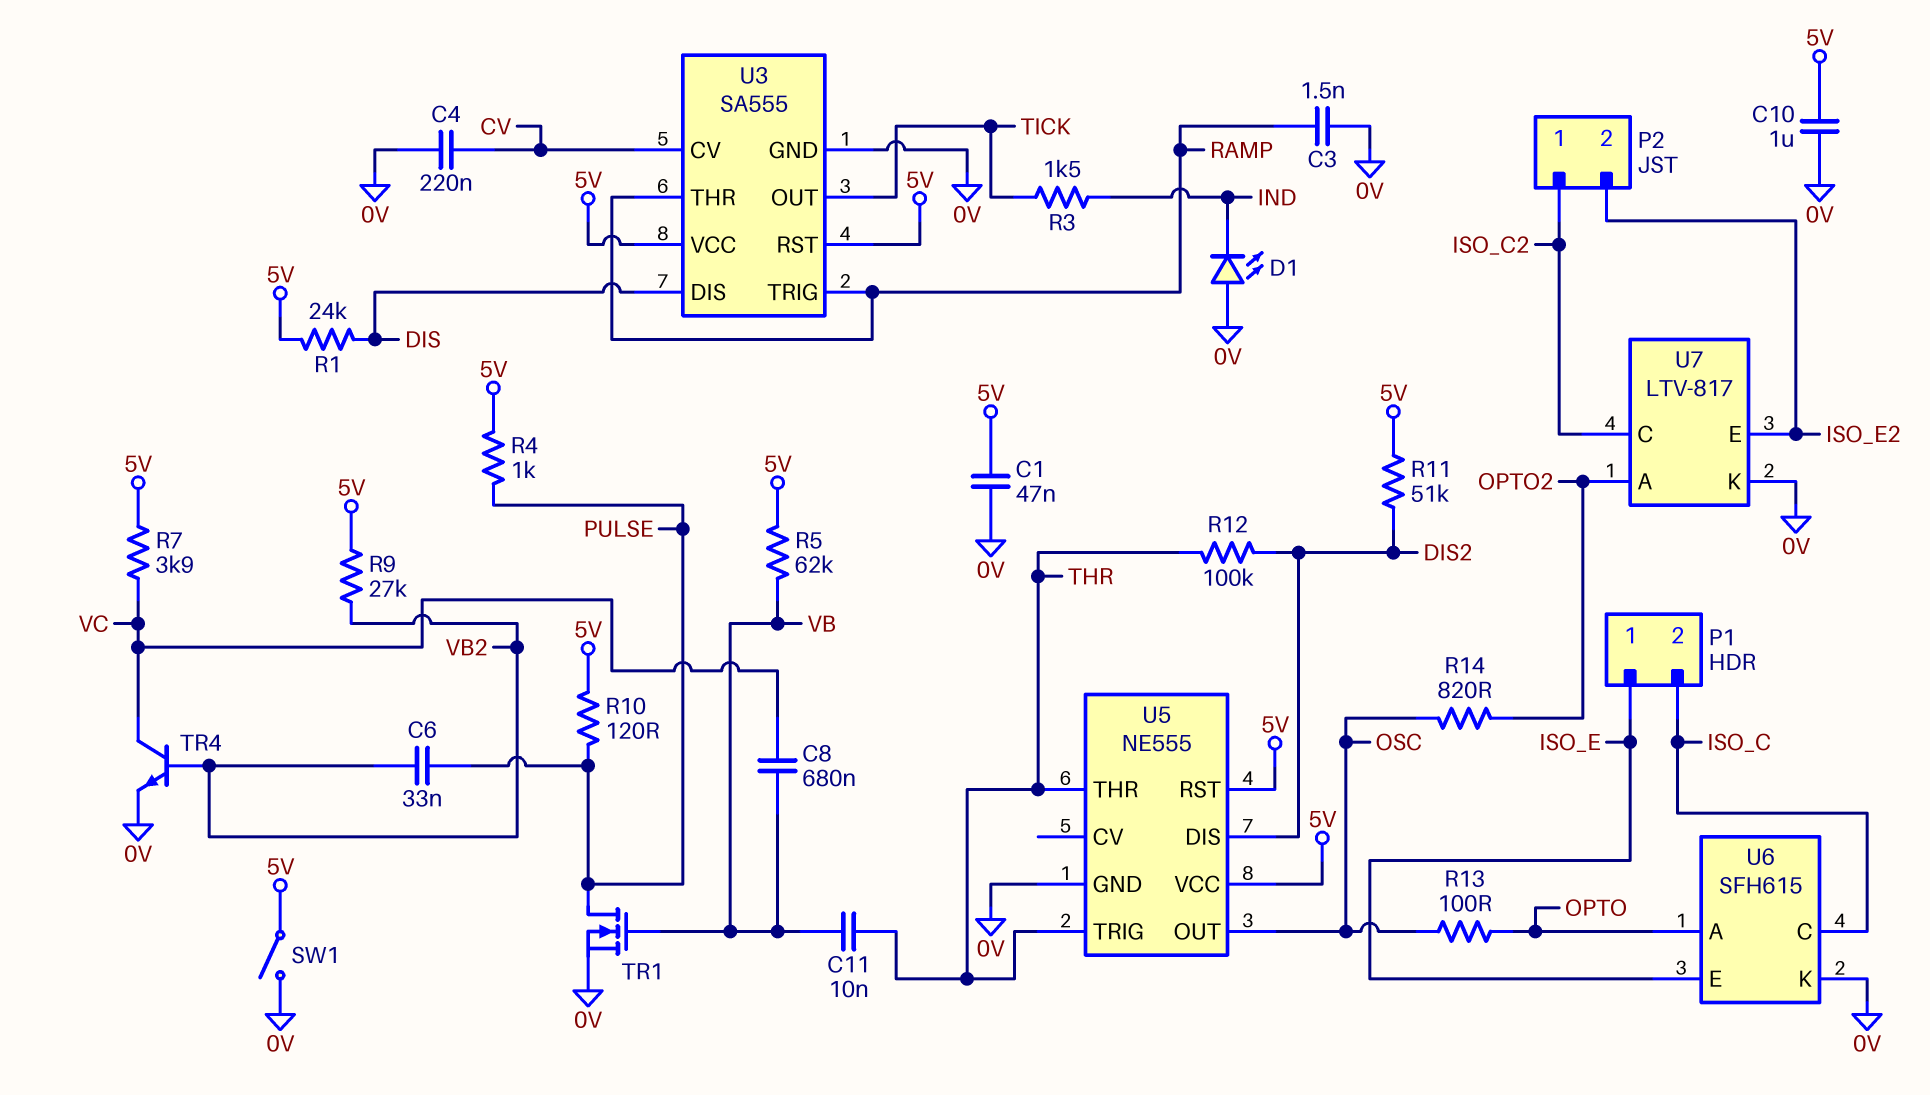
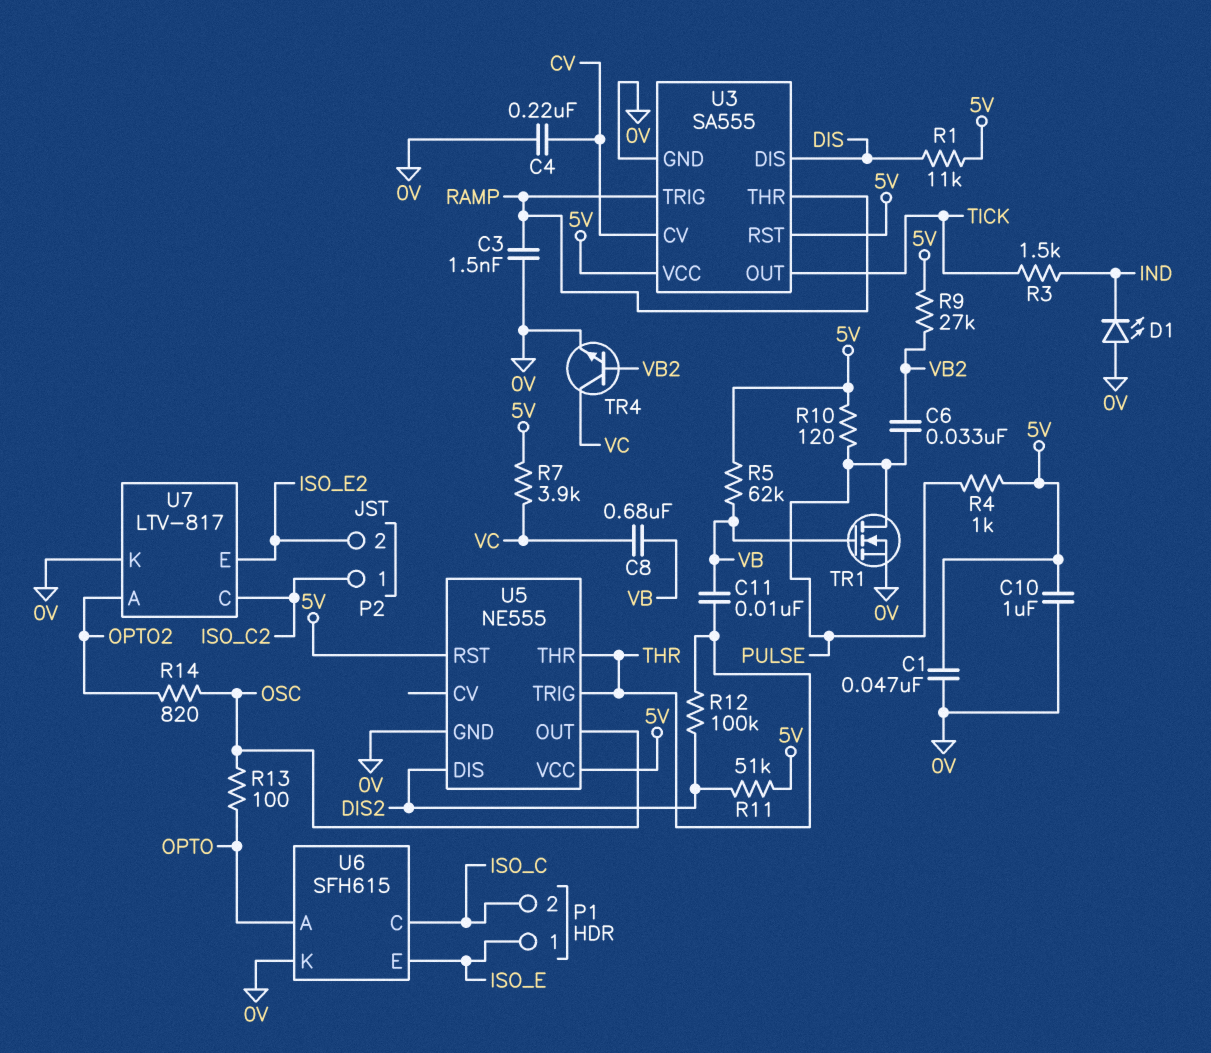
R1: 24k (5V, DIS) -> 11k (5V, DIS)
SW1: switch (0V, 5V) -> none

